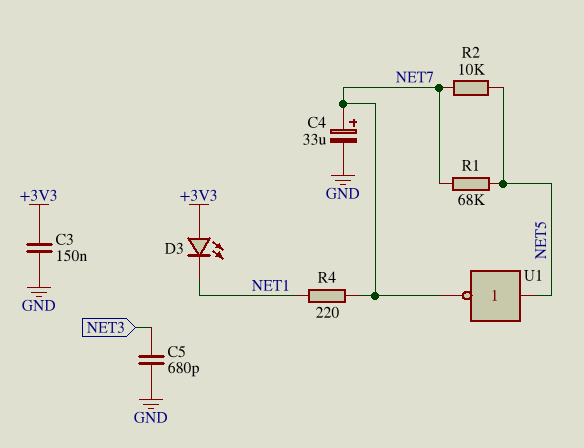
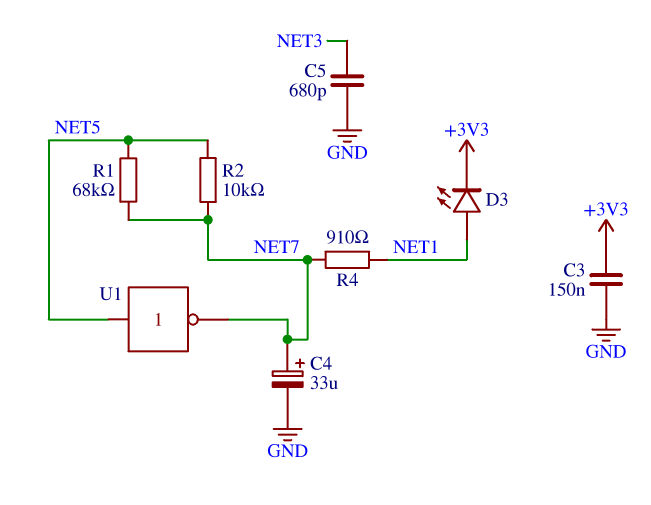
D3: LED (A +3V3, K NET1) -> LED (A NET1, K +3V3)
R4: 220 (NET1, NET7) -> 910 (NET1, NET7)

